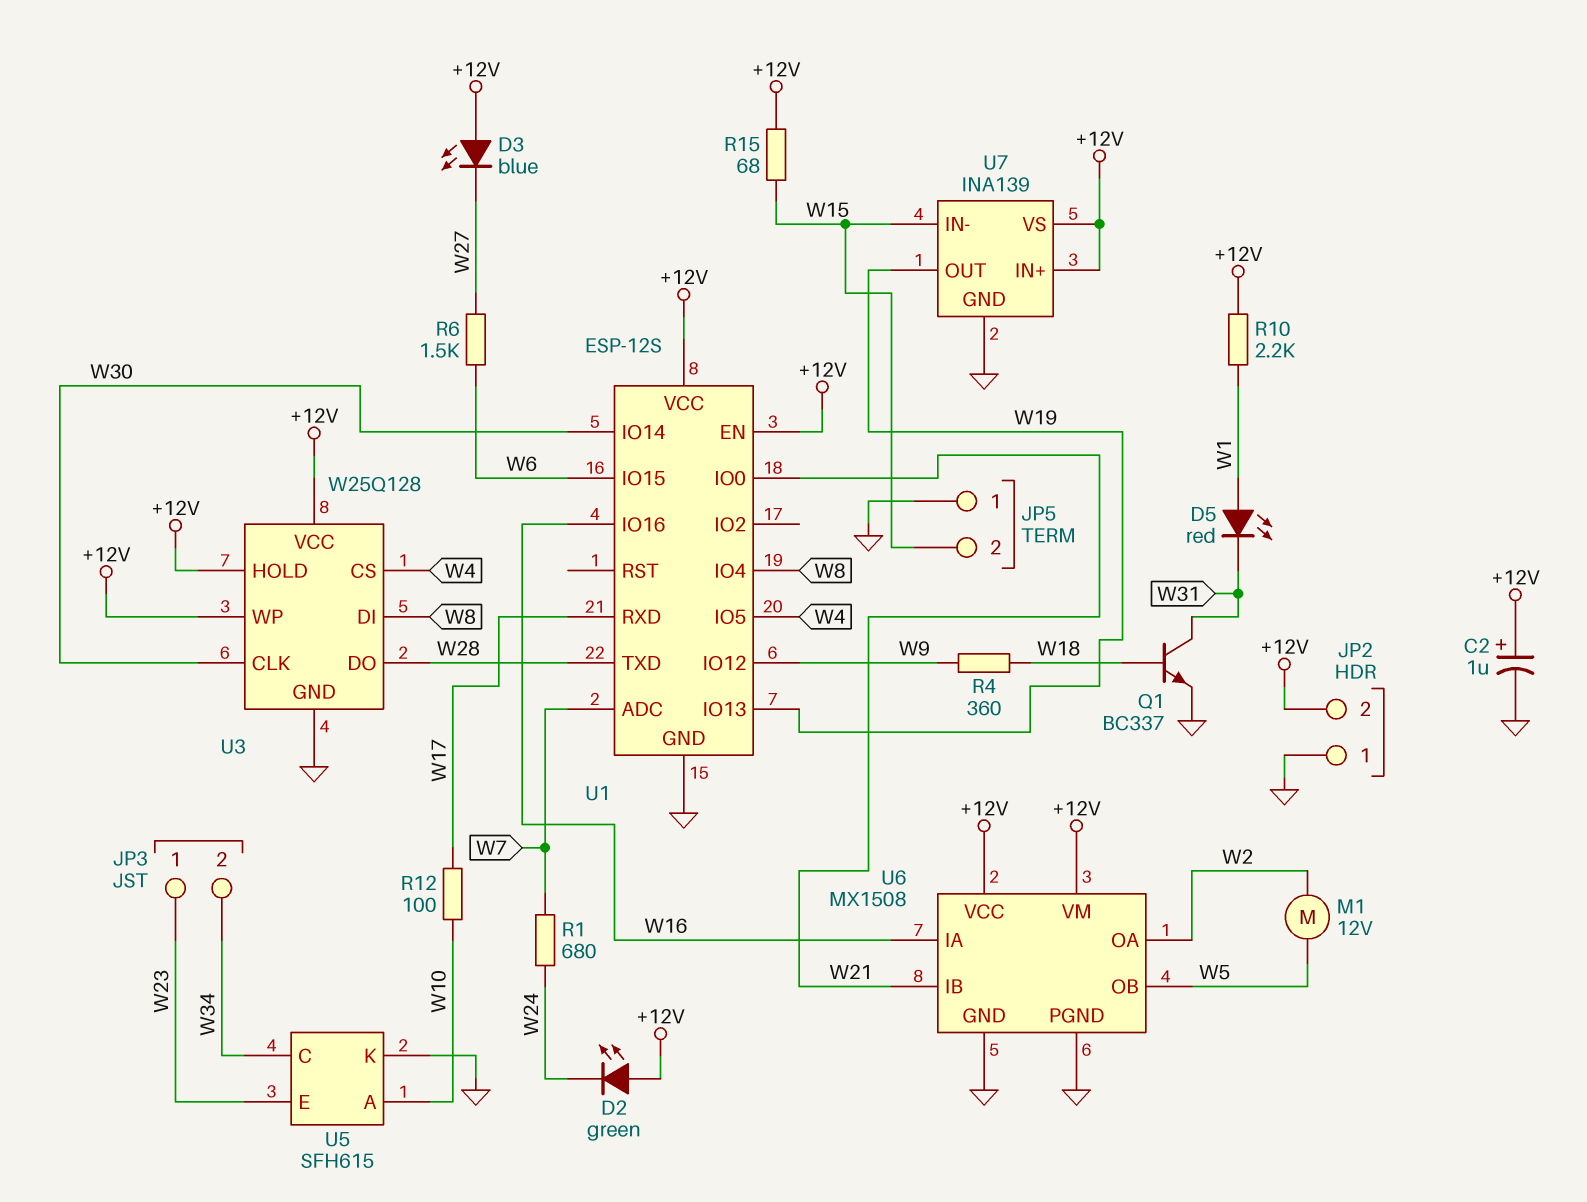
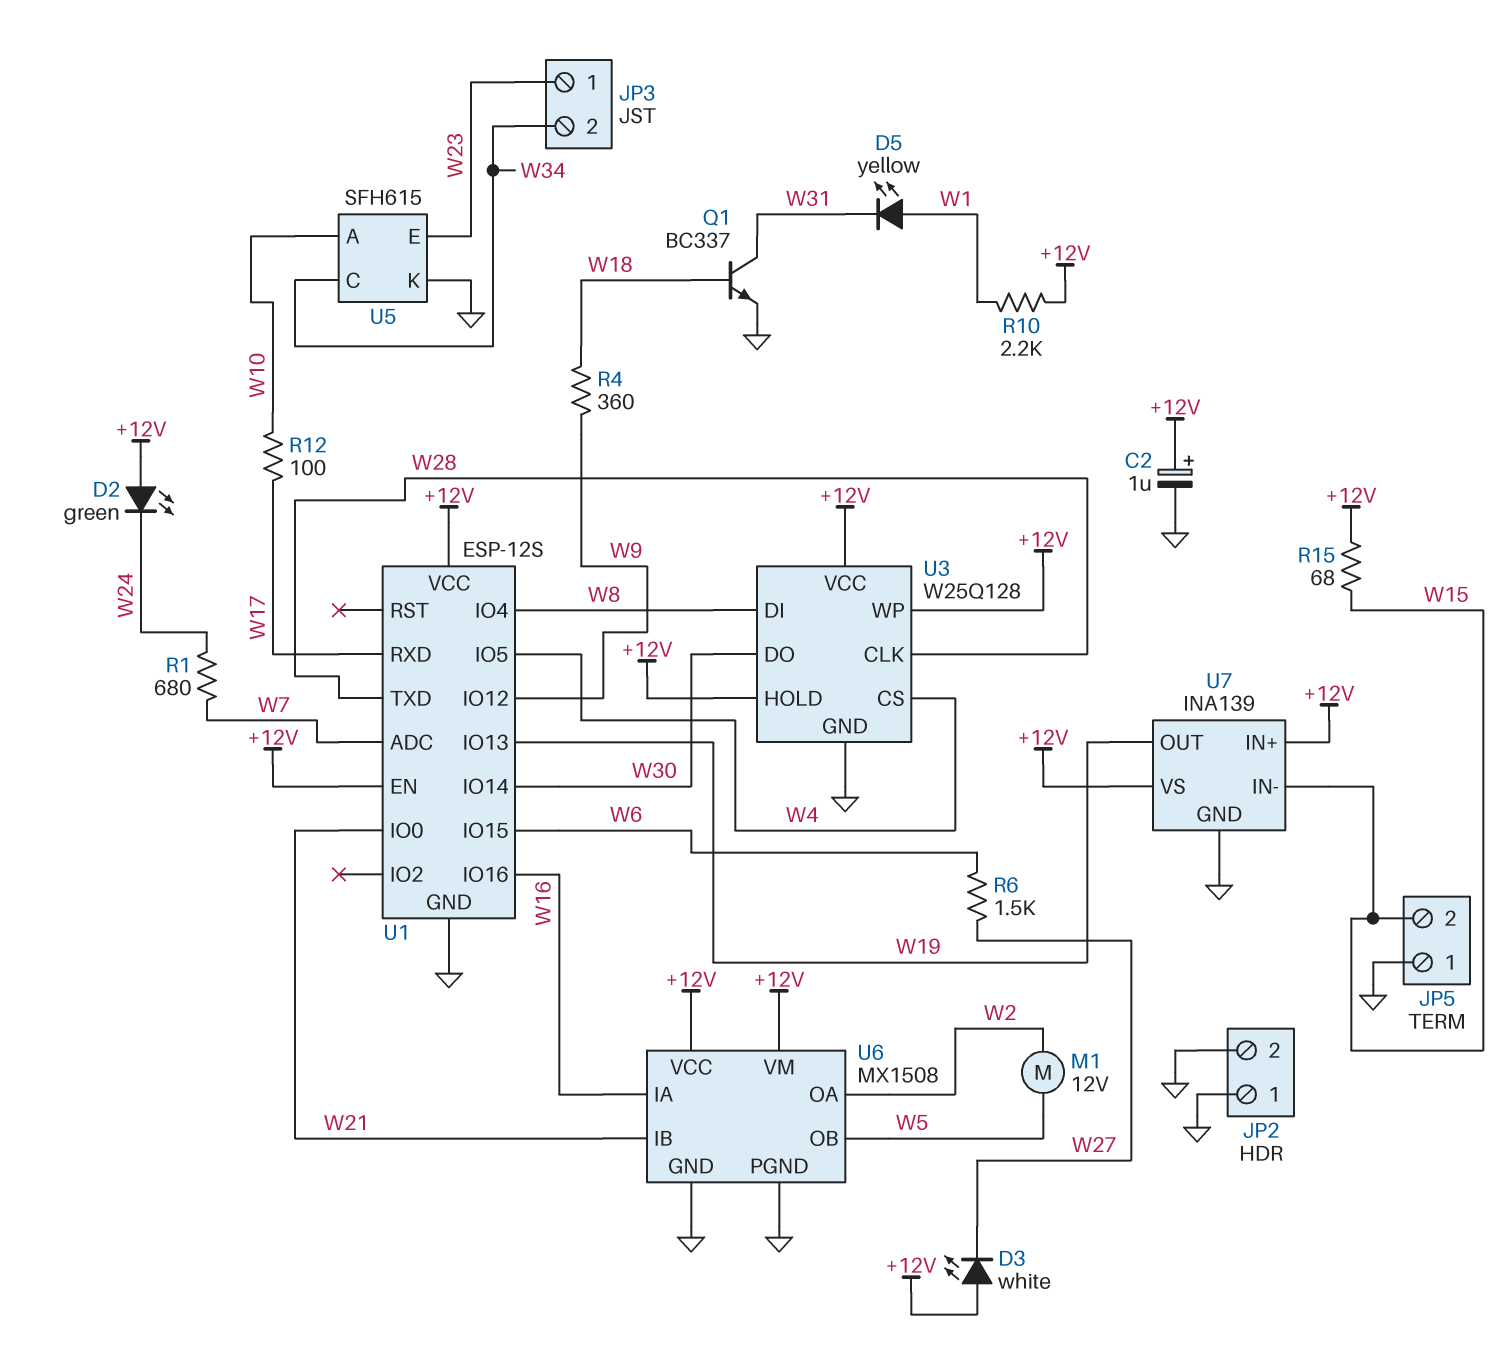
D3: LED blue (A +12V, K W27) -> LED white (A +12V, K W27)
D5: LED red (A W1, K W31) -> LED yellow (A W1, K W31)
JP2 pin 2: +12V -> GND
U3 pin CLK: W30 -> W28
U3 pin DO: W28 -> W30

